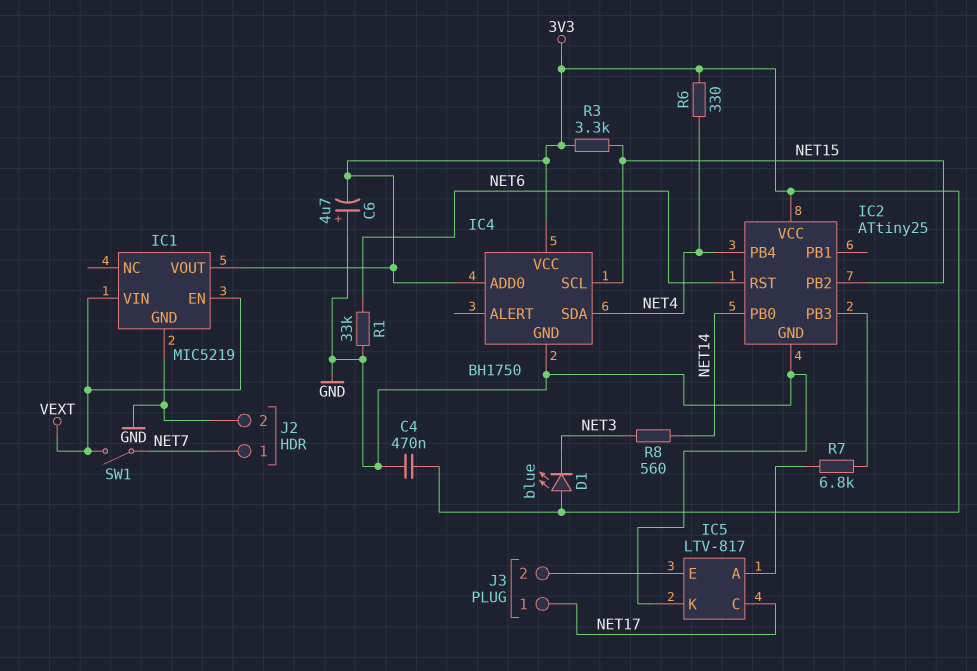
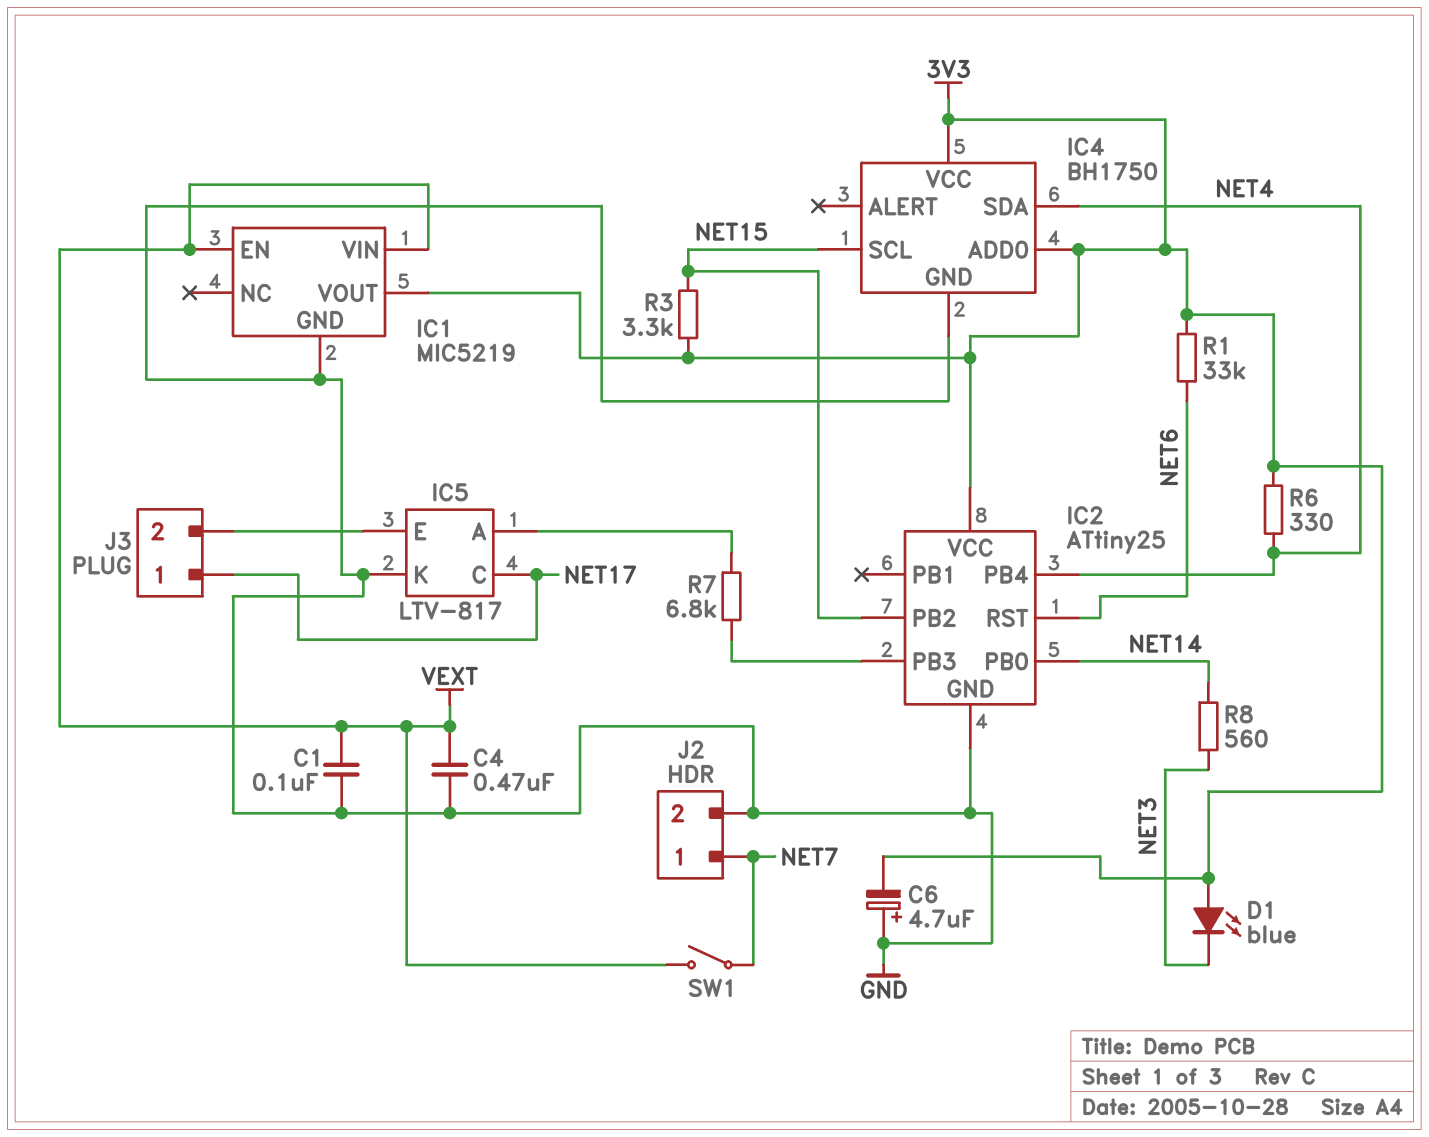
C1: none -> 100nF (GND, VEXT)
C4: 470nF (3V3, GND) -> 470nF (GND, VEXT)
R1: 33k (GND, NET6) -> 33k (3V3, NET6)

